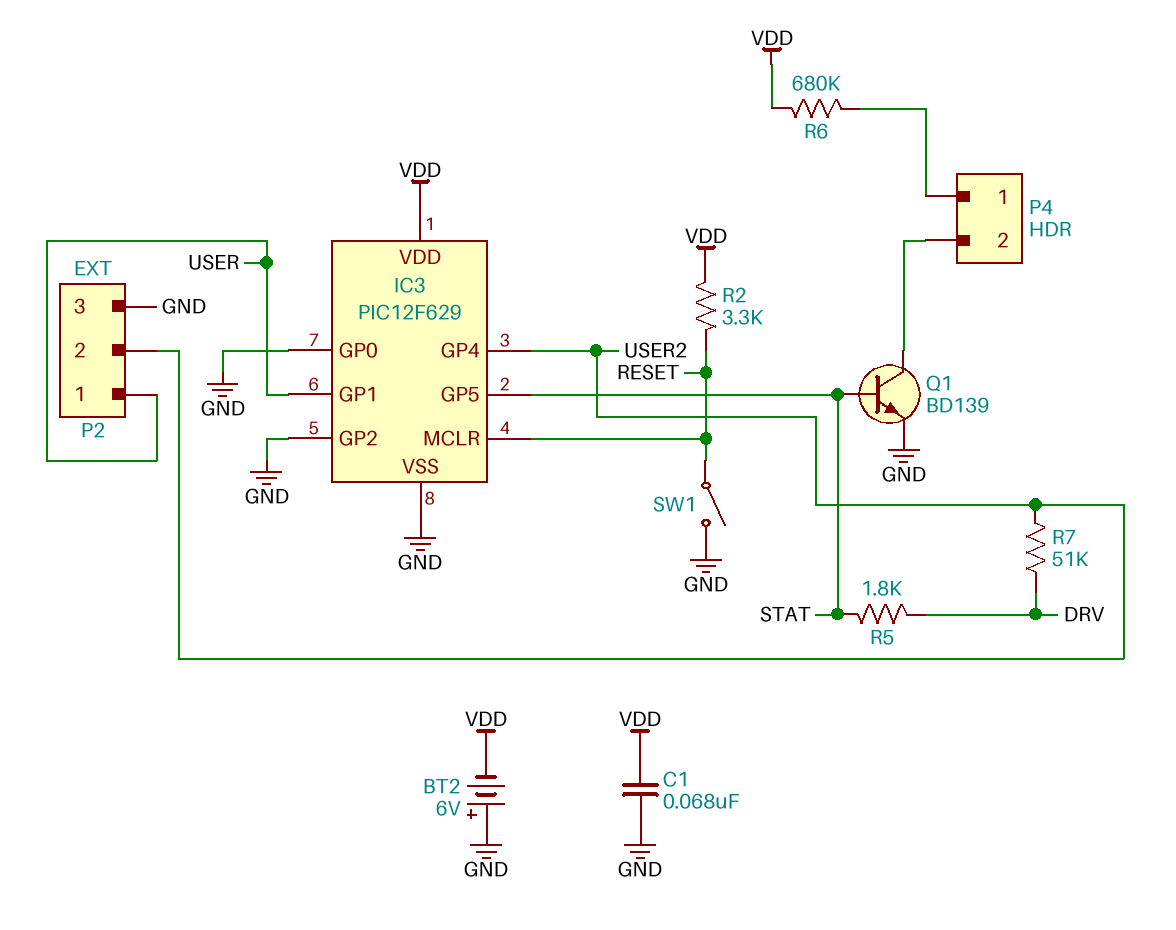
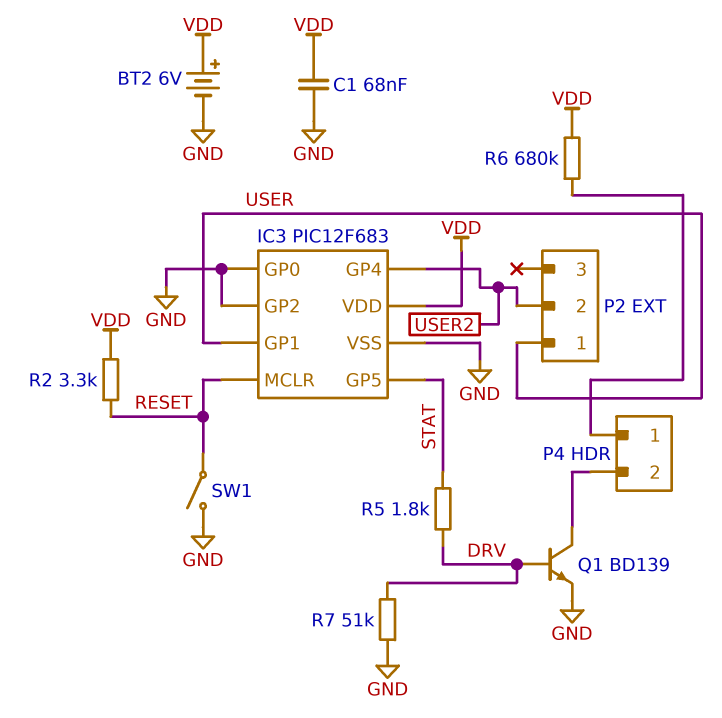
BT2: 6V (plus GND, minus VDD) -> 6V (plus VDD, minus GND)
IC3: PIC12F629 -> PIC12F683
P2 pin 3: GND -> none
Q1: NPN BD139 (B STAT, C P4/2, E GND) -> NPN BD139 (B DRV, C P4/2, E GND)
R7: 51k (DRV, USER2) -> 51k (DRV, GND)

